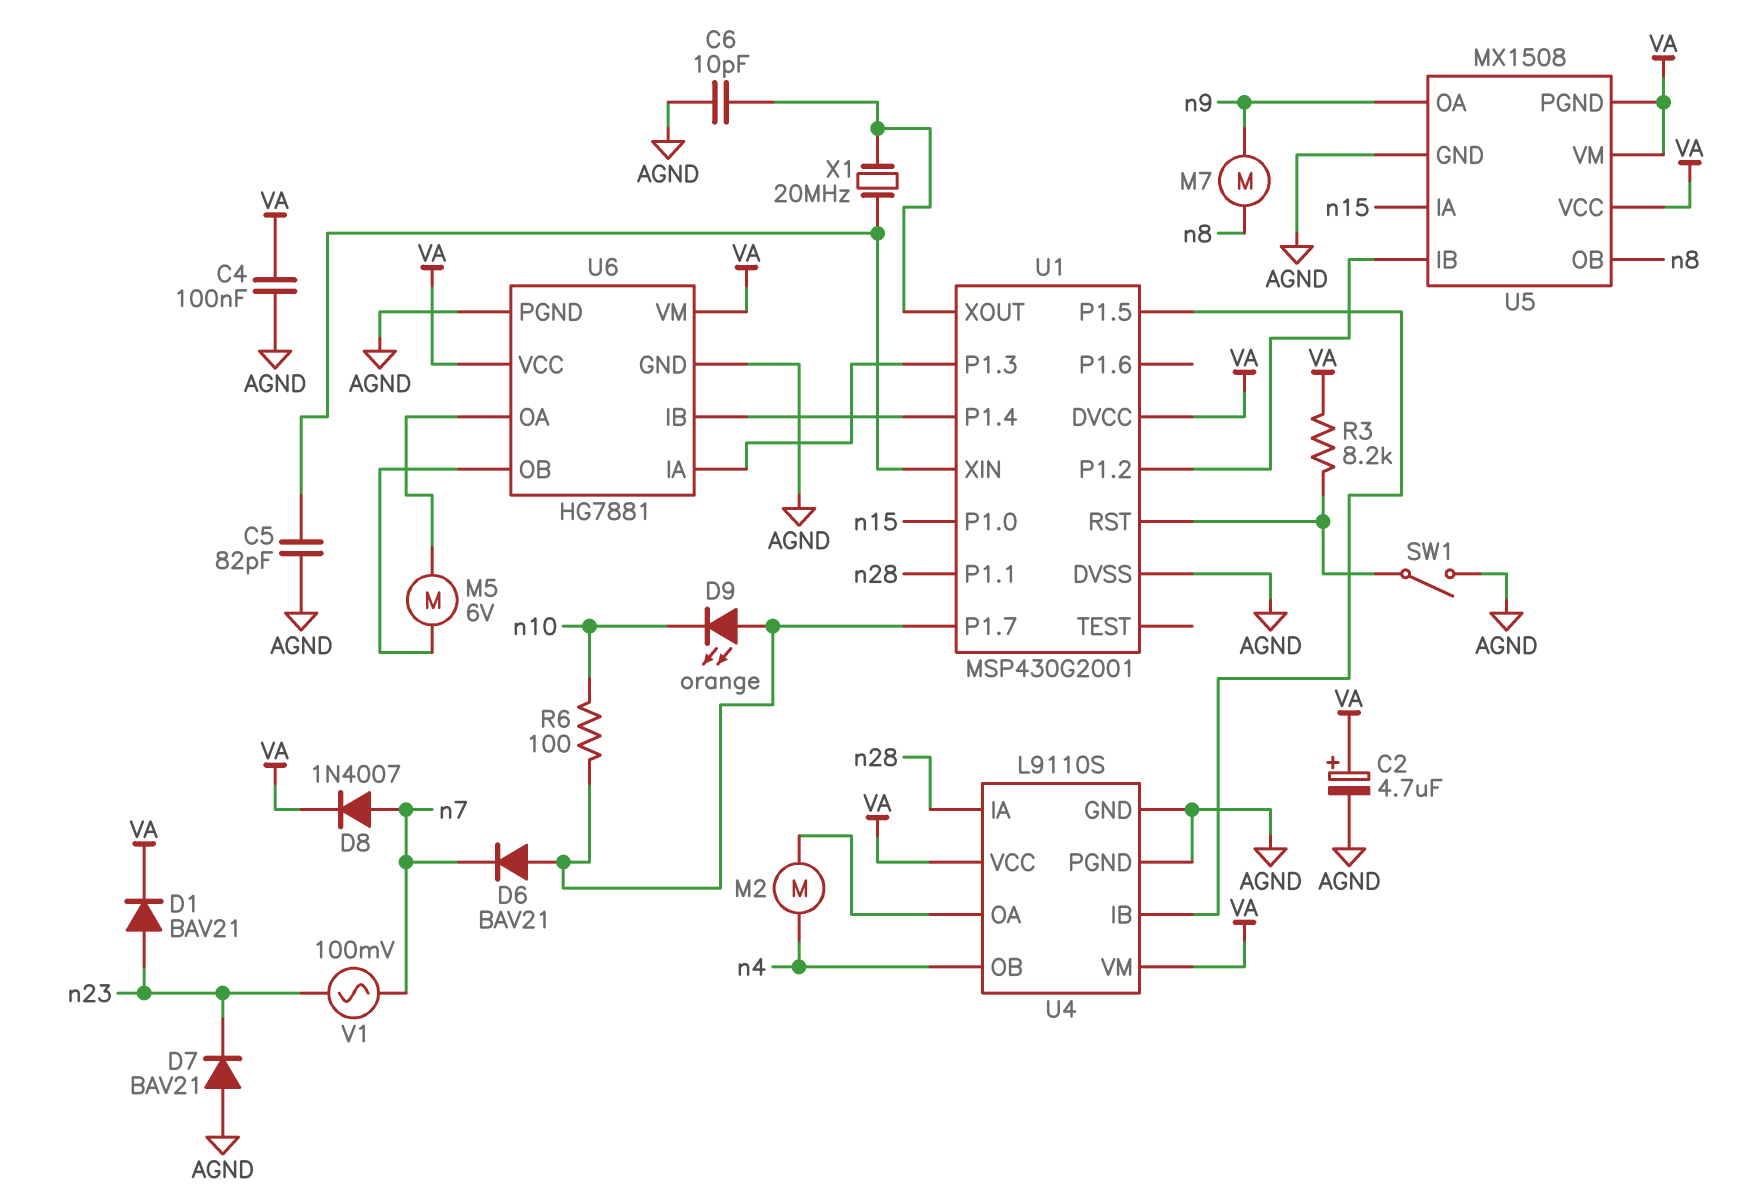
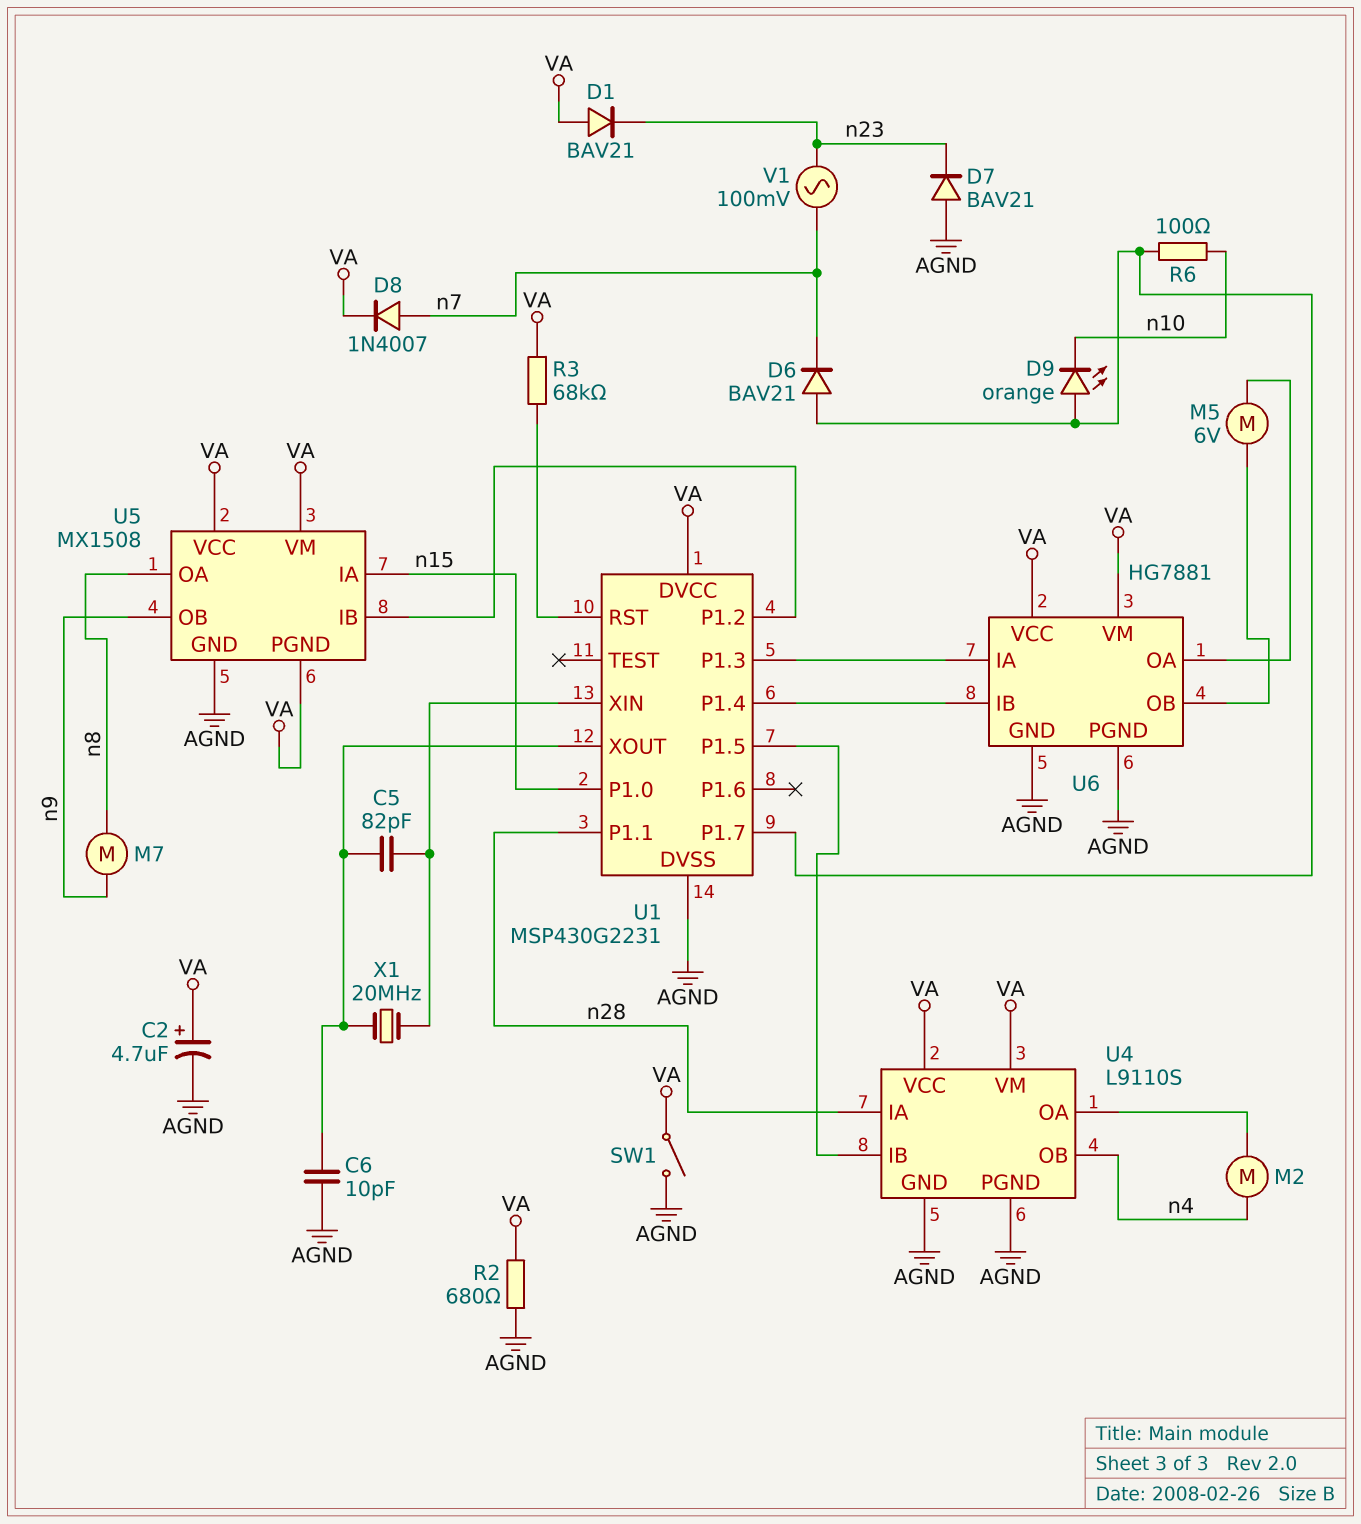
C4: 100nF (AGND, VA) -> none
C5: 82pF (AGND, U1/XIN) -> 82pF (U1/XIN, U1/XOUT)
D1: diode BAV21 (A n23, K VA) -> diode BAV21 (A VA, K n23)
R2: none -> 680 (AGND, VA)
R3: 8.2k (U1/RST, VA) -> 68k (U1/RST, VA)
SW1: switch (AGND, U1/RST) -> switch (AGND, VA)
U1: MSP430G2001 -> MSP430G2231
U5 pin OA: n9 -> n8
U5 pin OB: n8 -> n9

